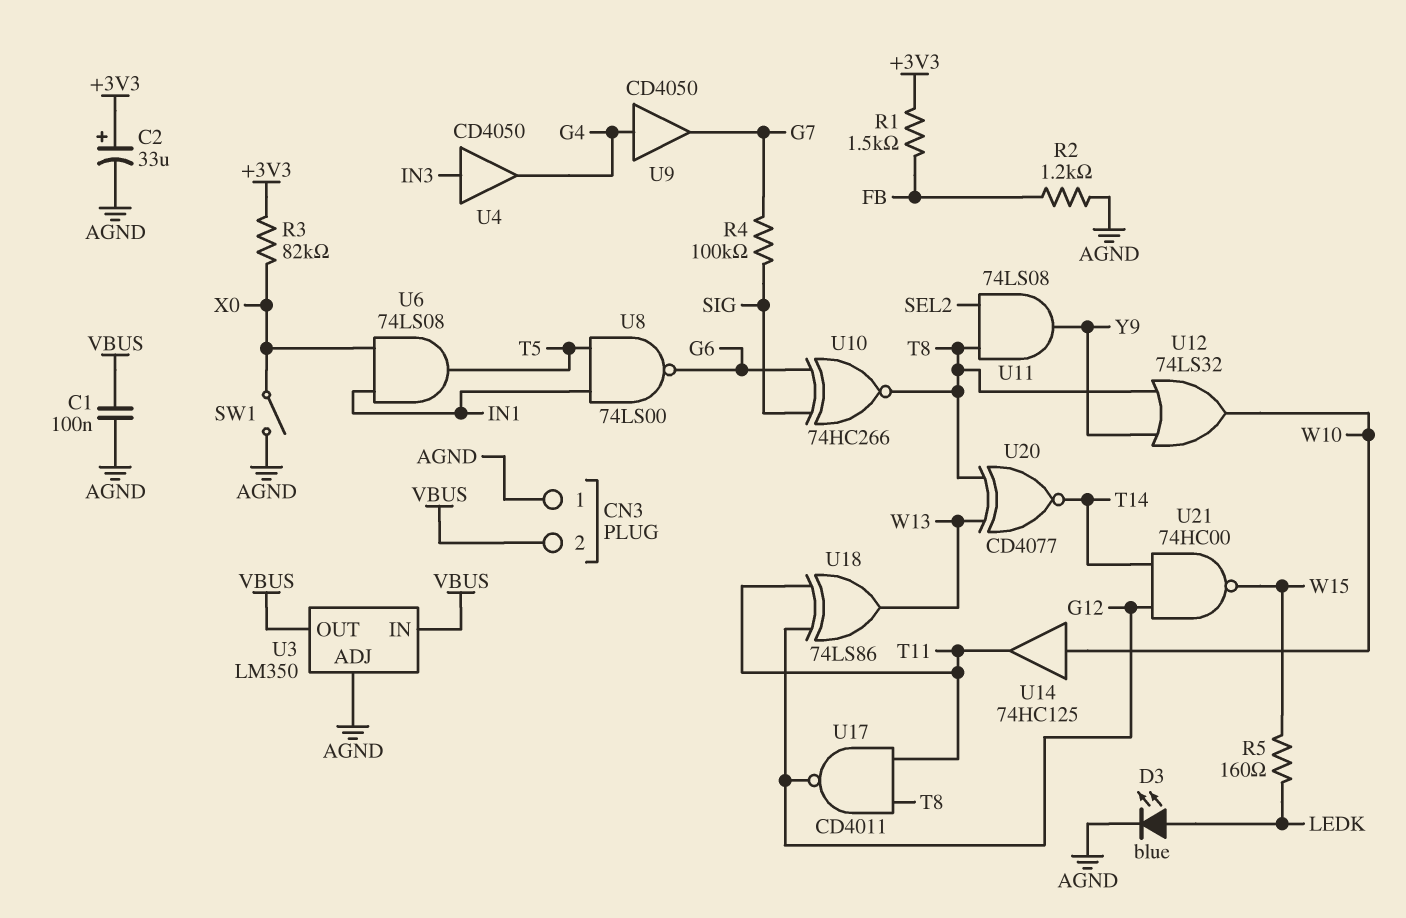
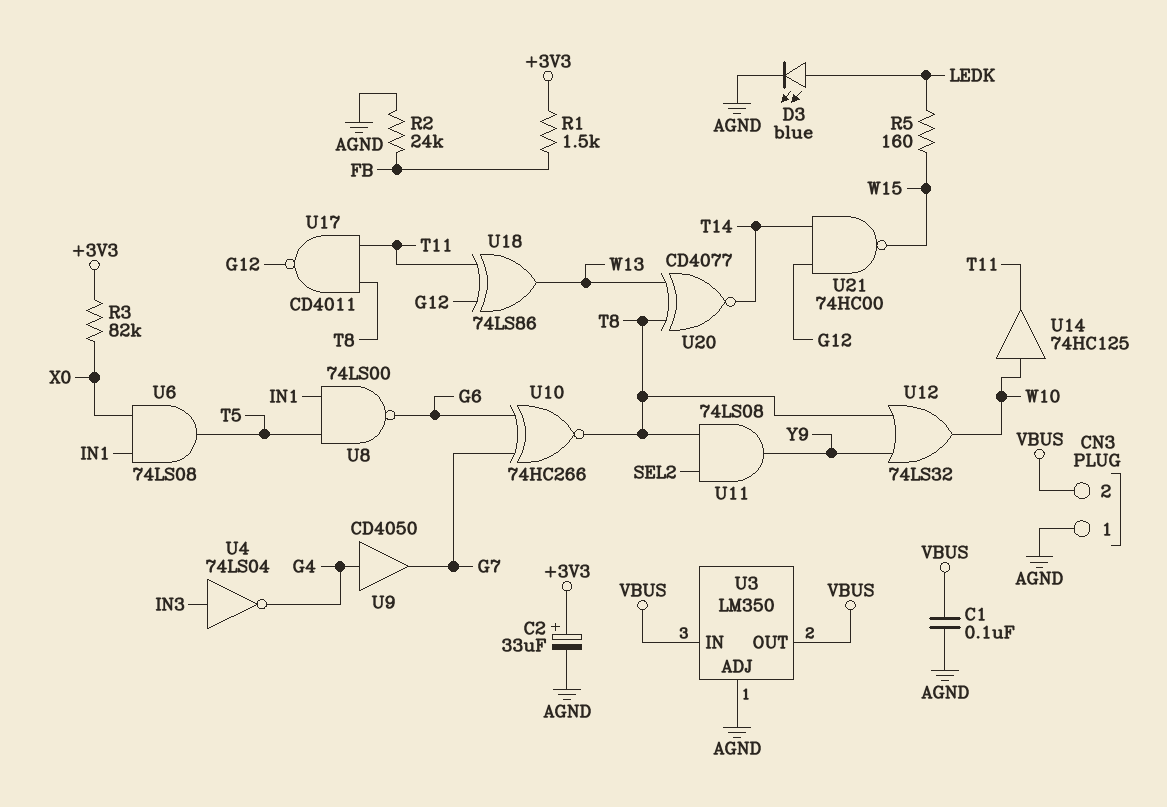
R2: 1.2k (AGND, FB) -> 24k (AGND, FB)
R4: 100k (G7, SIG) -> none
SW1: switch (AGND, X0) -> none
U4: buffer CD4050 (in IN3, out G4) -> NOT 74LS04 (in IN3, out G4)
U10: XNOR 74HC266 (in G6, in SIG, out T8) -> XNOR 74HC266 (in G6, in G7, out T8)

